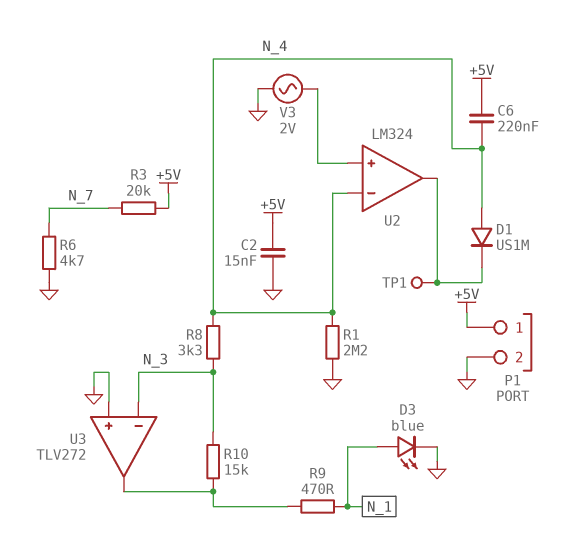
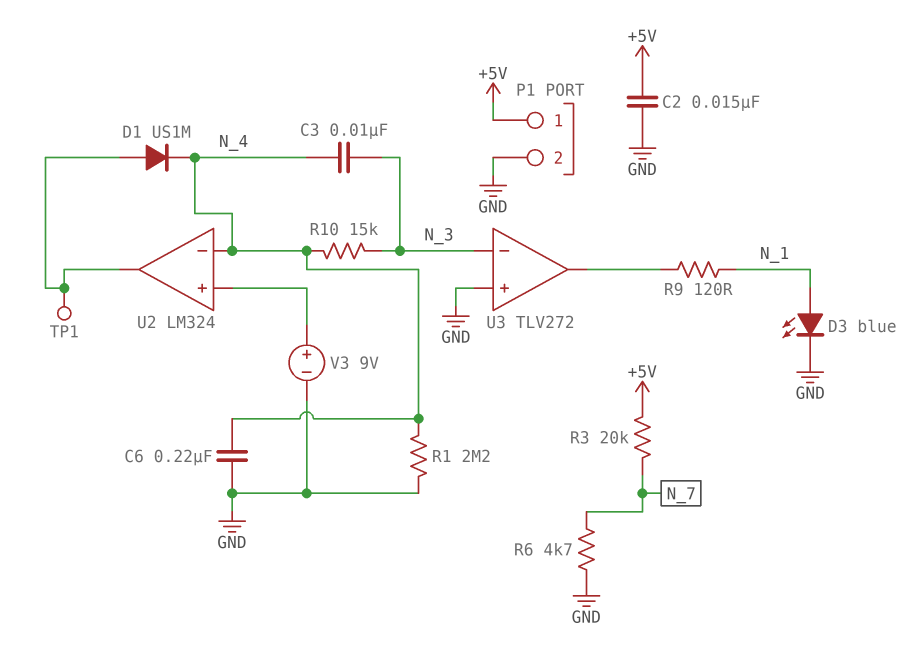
C3: none -> 10nF (N_3, N_4)
C6: 220nF (+5V, N_4) -> 220nF (GND, N_4)
D1: diode US1M (A N_4, K U2/out) -> diode US1M (A U2/out, K N_4)
R8: 3.3k (N_3, N_4) -> none
R9: 470 (N_1, U3/out) -> 120 (N_1, U3/out)
R10: 15k (N_3, U3/out) -> 15k (N_3, N_4)
V3: AC 2V (GND, U2/in+) -> 9V (plus U2/in+, minus GND)

